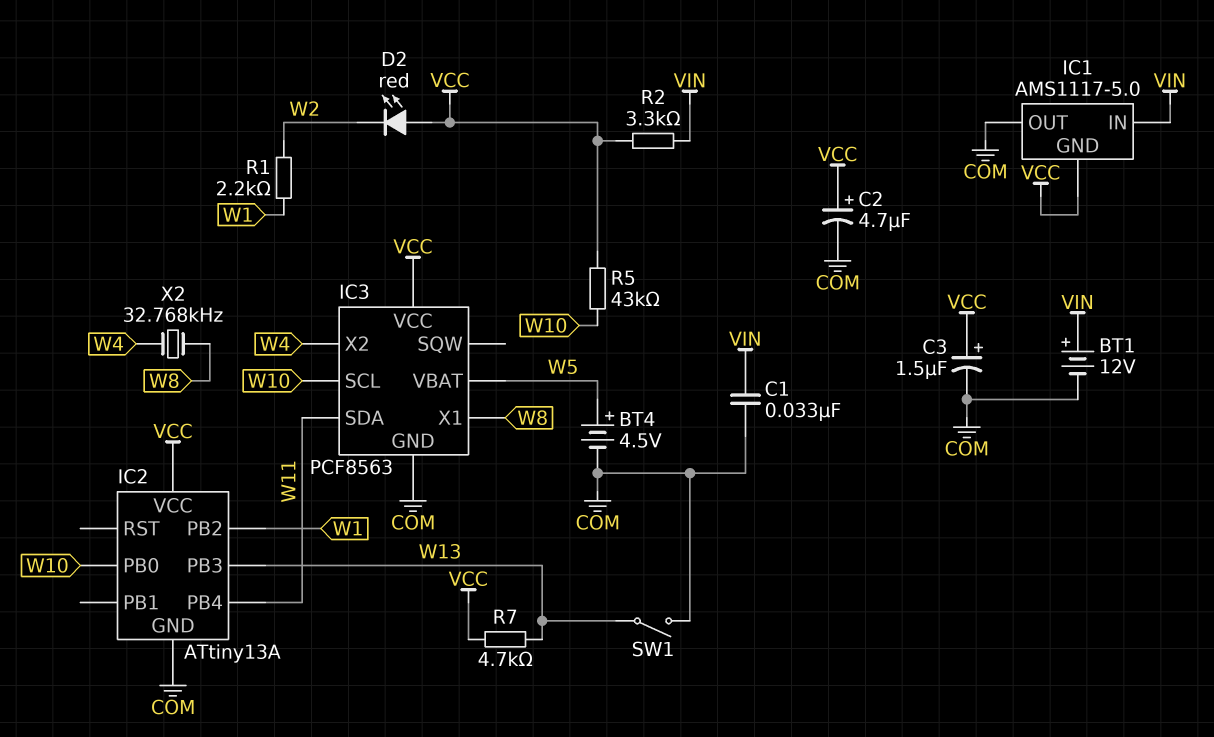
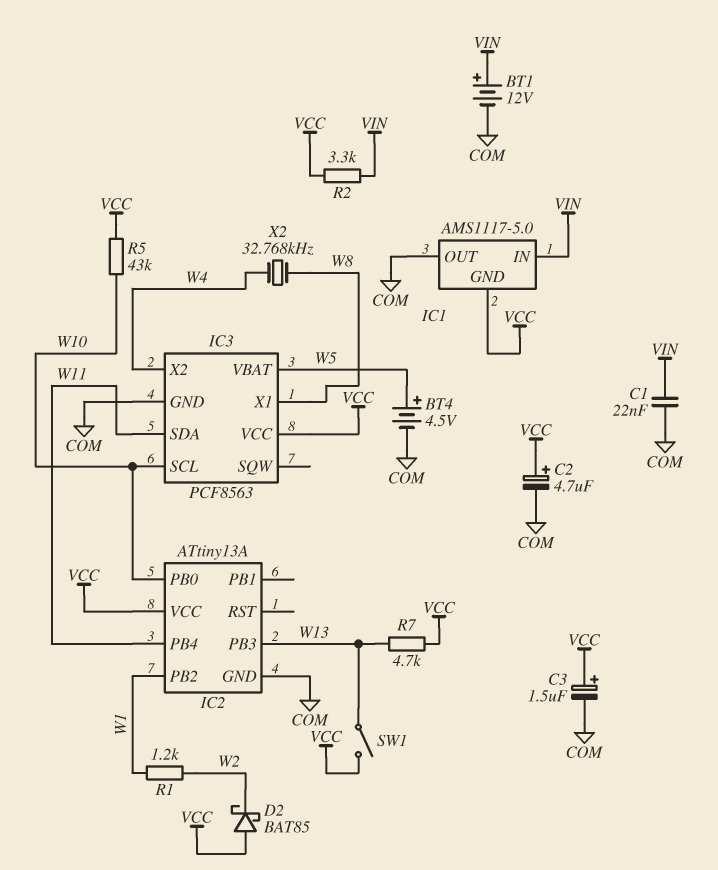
C1: 33nF (COM, VIN) -> 22nF (COM, VIN)
D2: LED red (A VCC, K W2) -> schottky BAT85 (A VCC, K W2)
R1: 2.2k (W1, W2) -> 1.2k (W1, W2)
SW1: switch (COM, W13) -> switch (VCC, W13)

